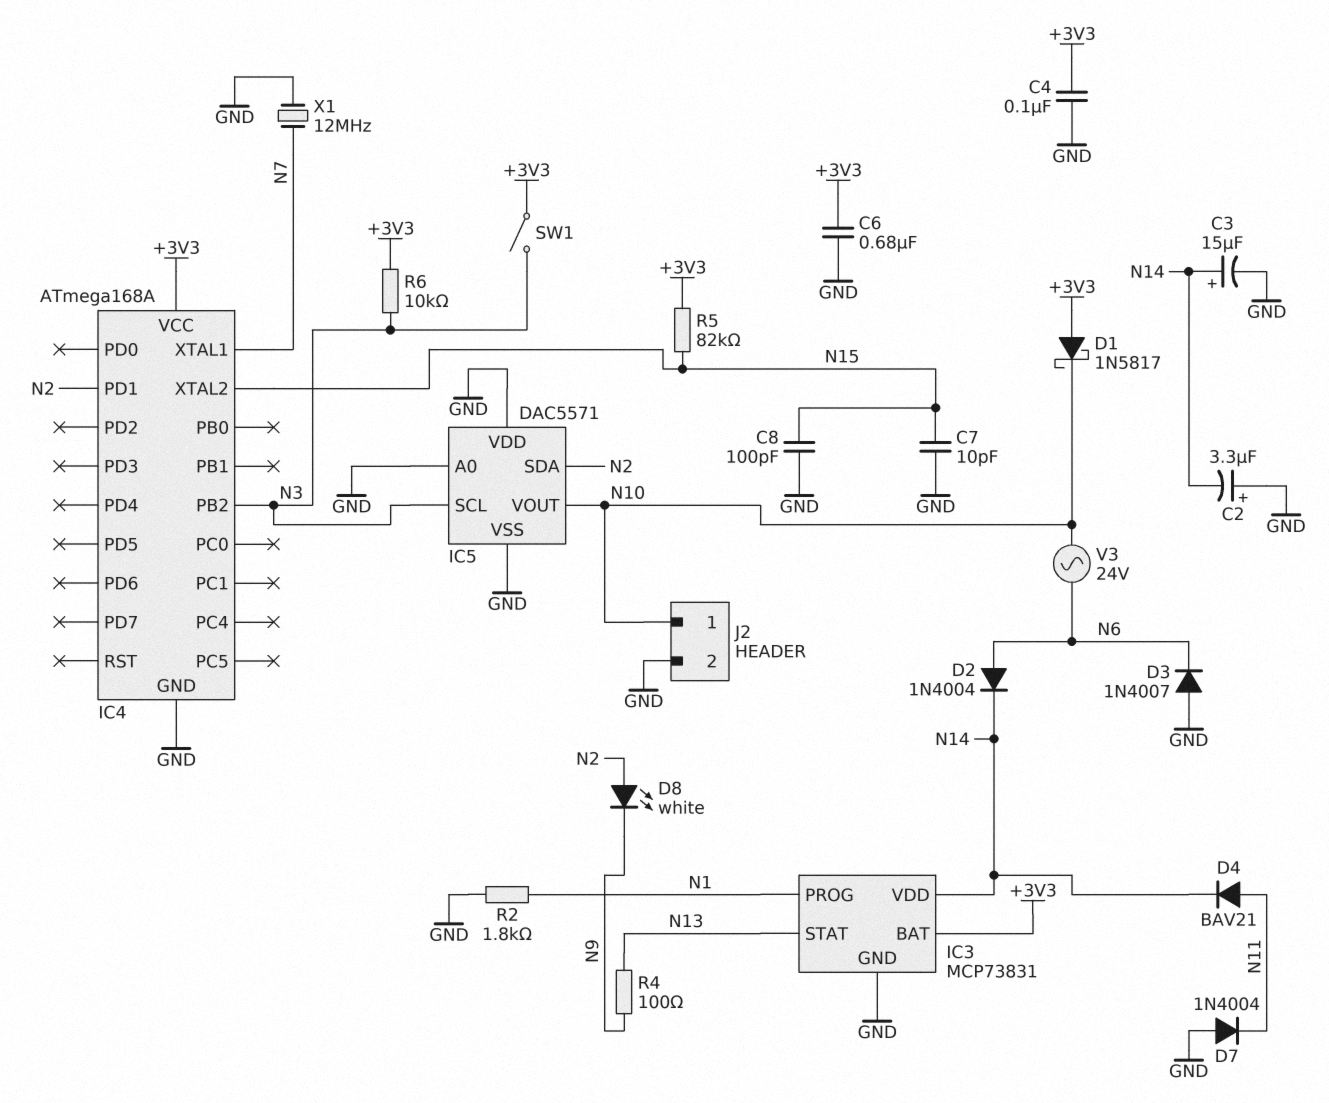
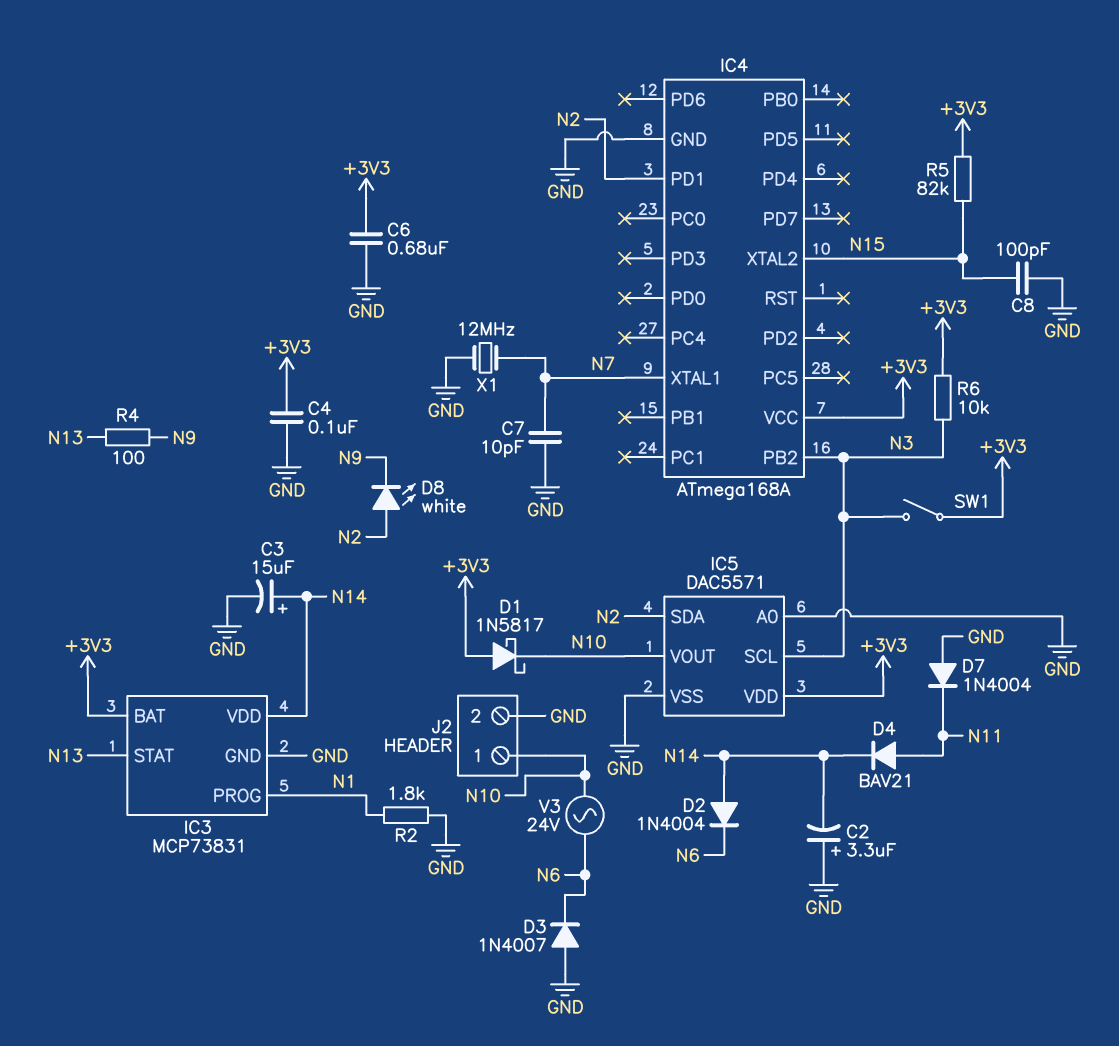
C7: 10pF (GND, N15) -> 10pF (GND, N7)
D2: diode 1N4004 (A N6, K N14) -> diode 1N4004 (A N14, K N6)
IC5 pin VDD: GND -> +3V3

